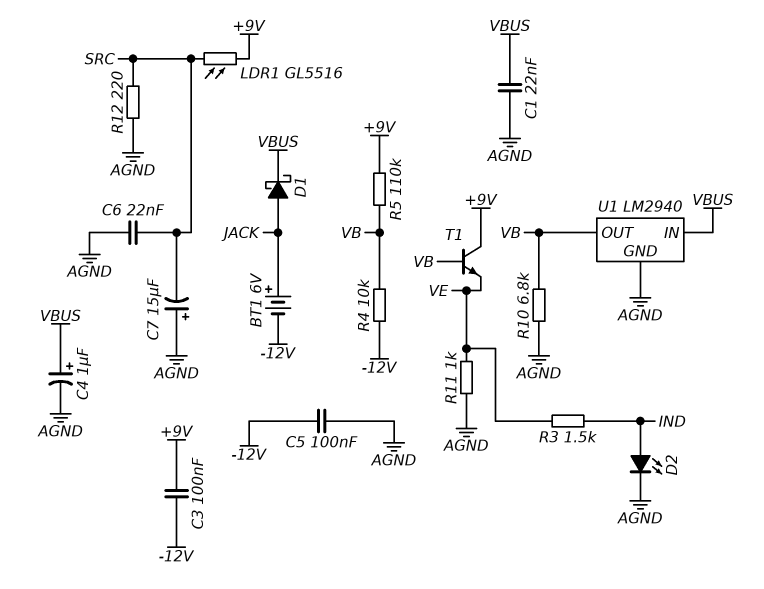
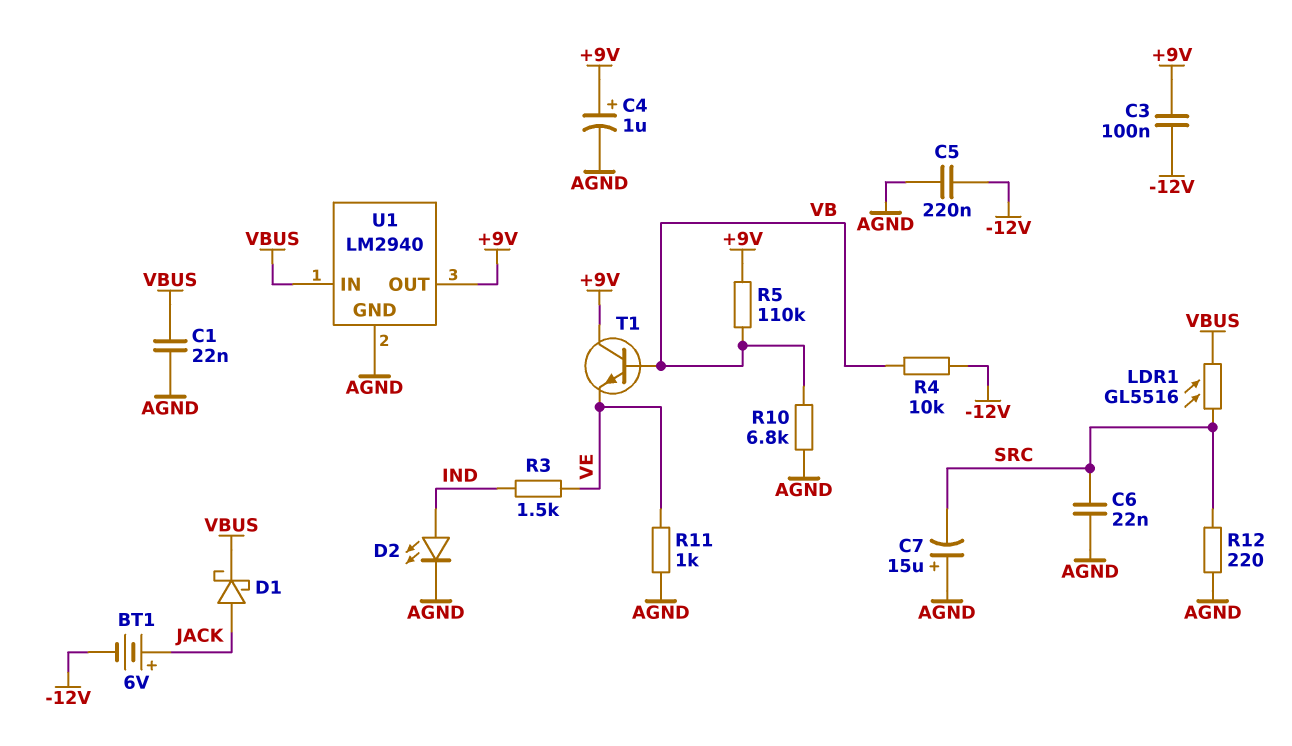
C4: 1uF (plus VBUS, minus AGND) -> 1uF (plus +9V, minus AGND)
C5: 100nF (-12V, AGND) -> 220nF (-12V, AGND)
LDR1: GL5516 (+9V, SRC) -> GL5516 (SRC, VBUS)
U1 pin OUT: VB -> +9V

